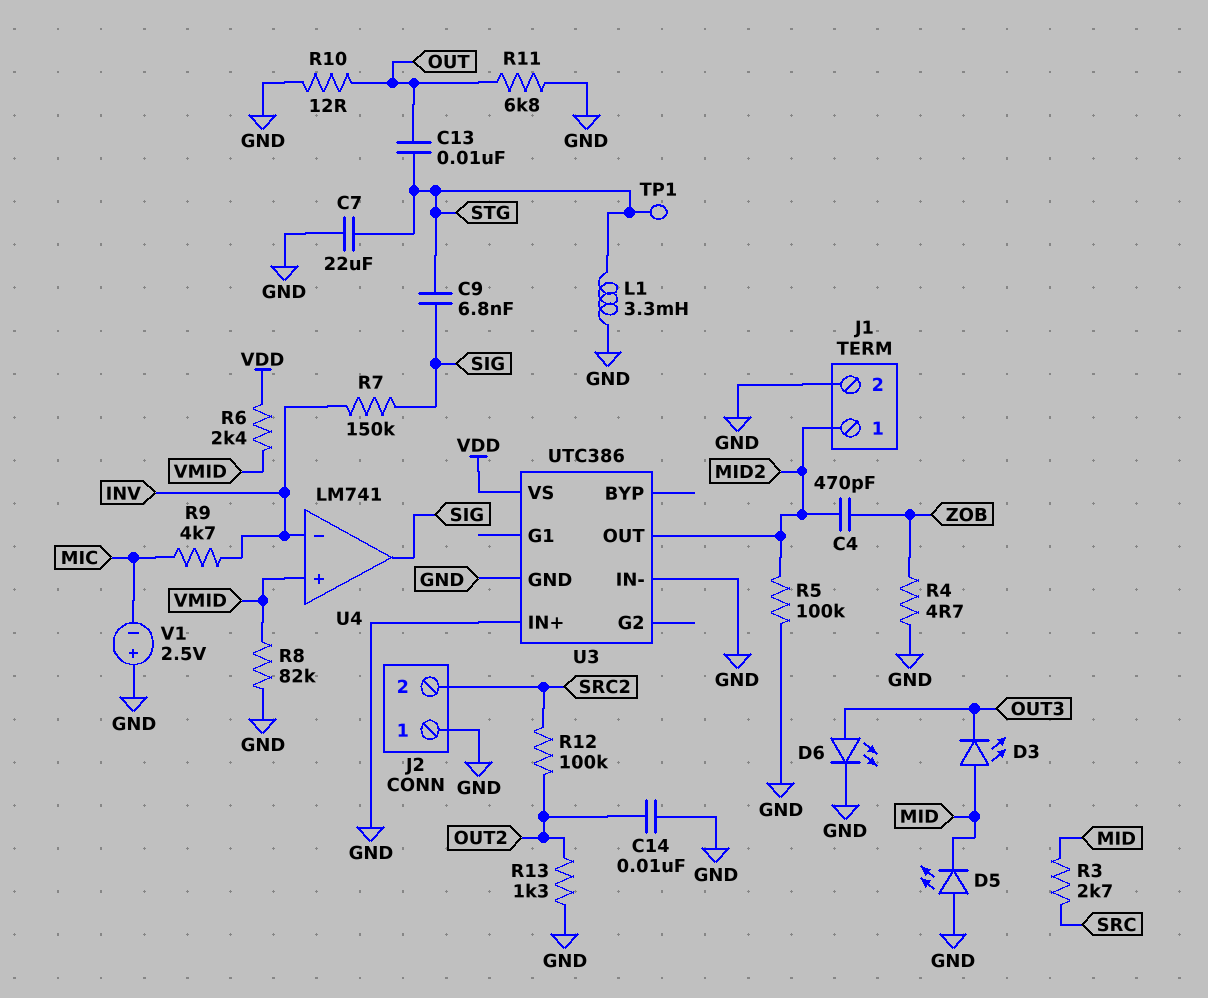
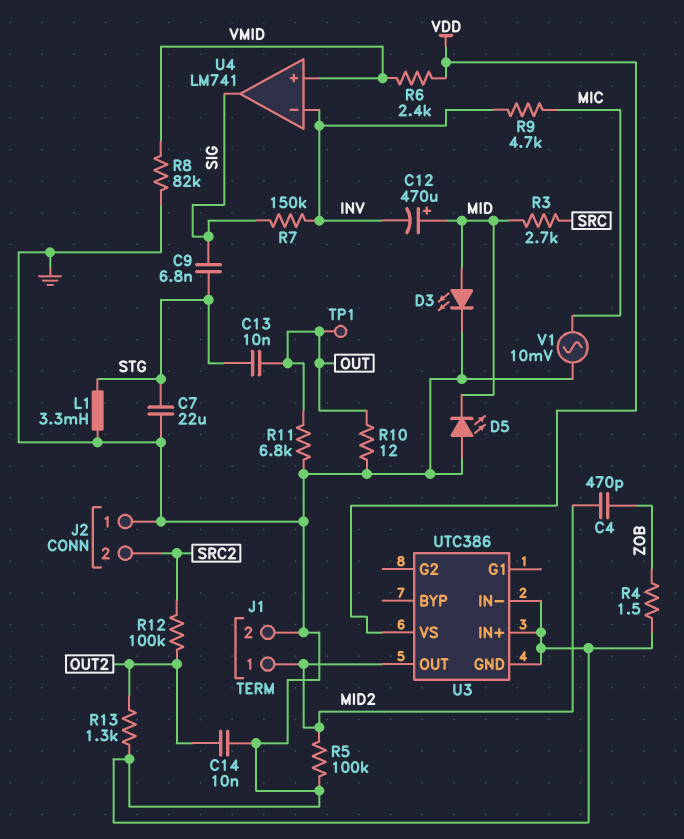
C12: none -> 470uF (plus MID, minus INV)
D3: LED (A MID, K OUT3) -> LED (A MID, K GND)
D6: LED (A OUT3, K GND) -> none
R4: 4.7 (GND, ZOB) -> 1.5 (GND, ZOB)
TP1: test point (STG) -> test point (OUT)
V1: 2.5V (plus GND, minus MIC) -> AC 10mV (GND, MIC)

